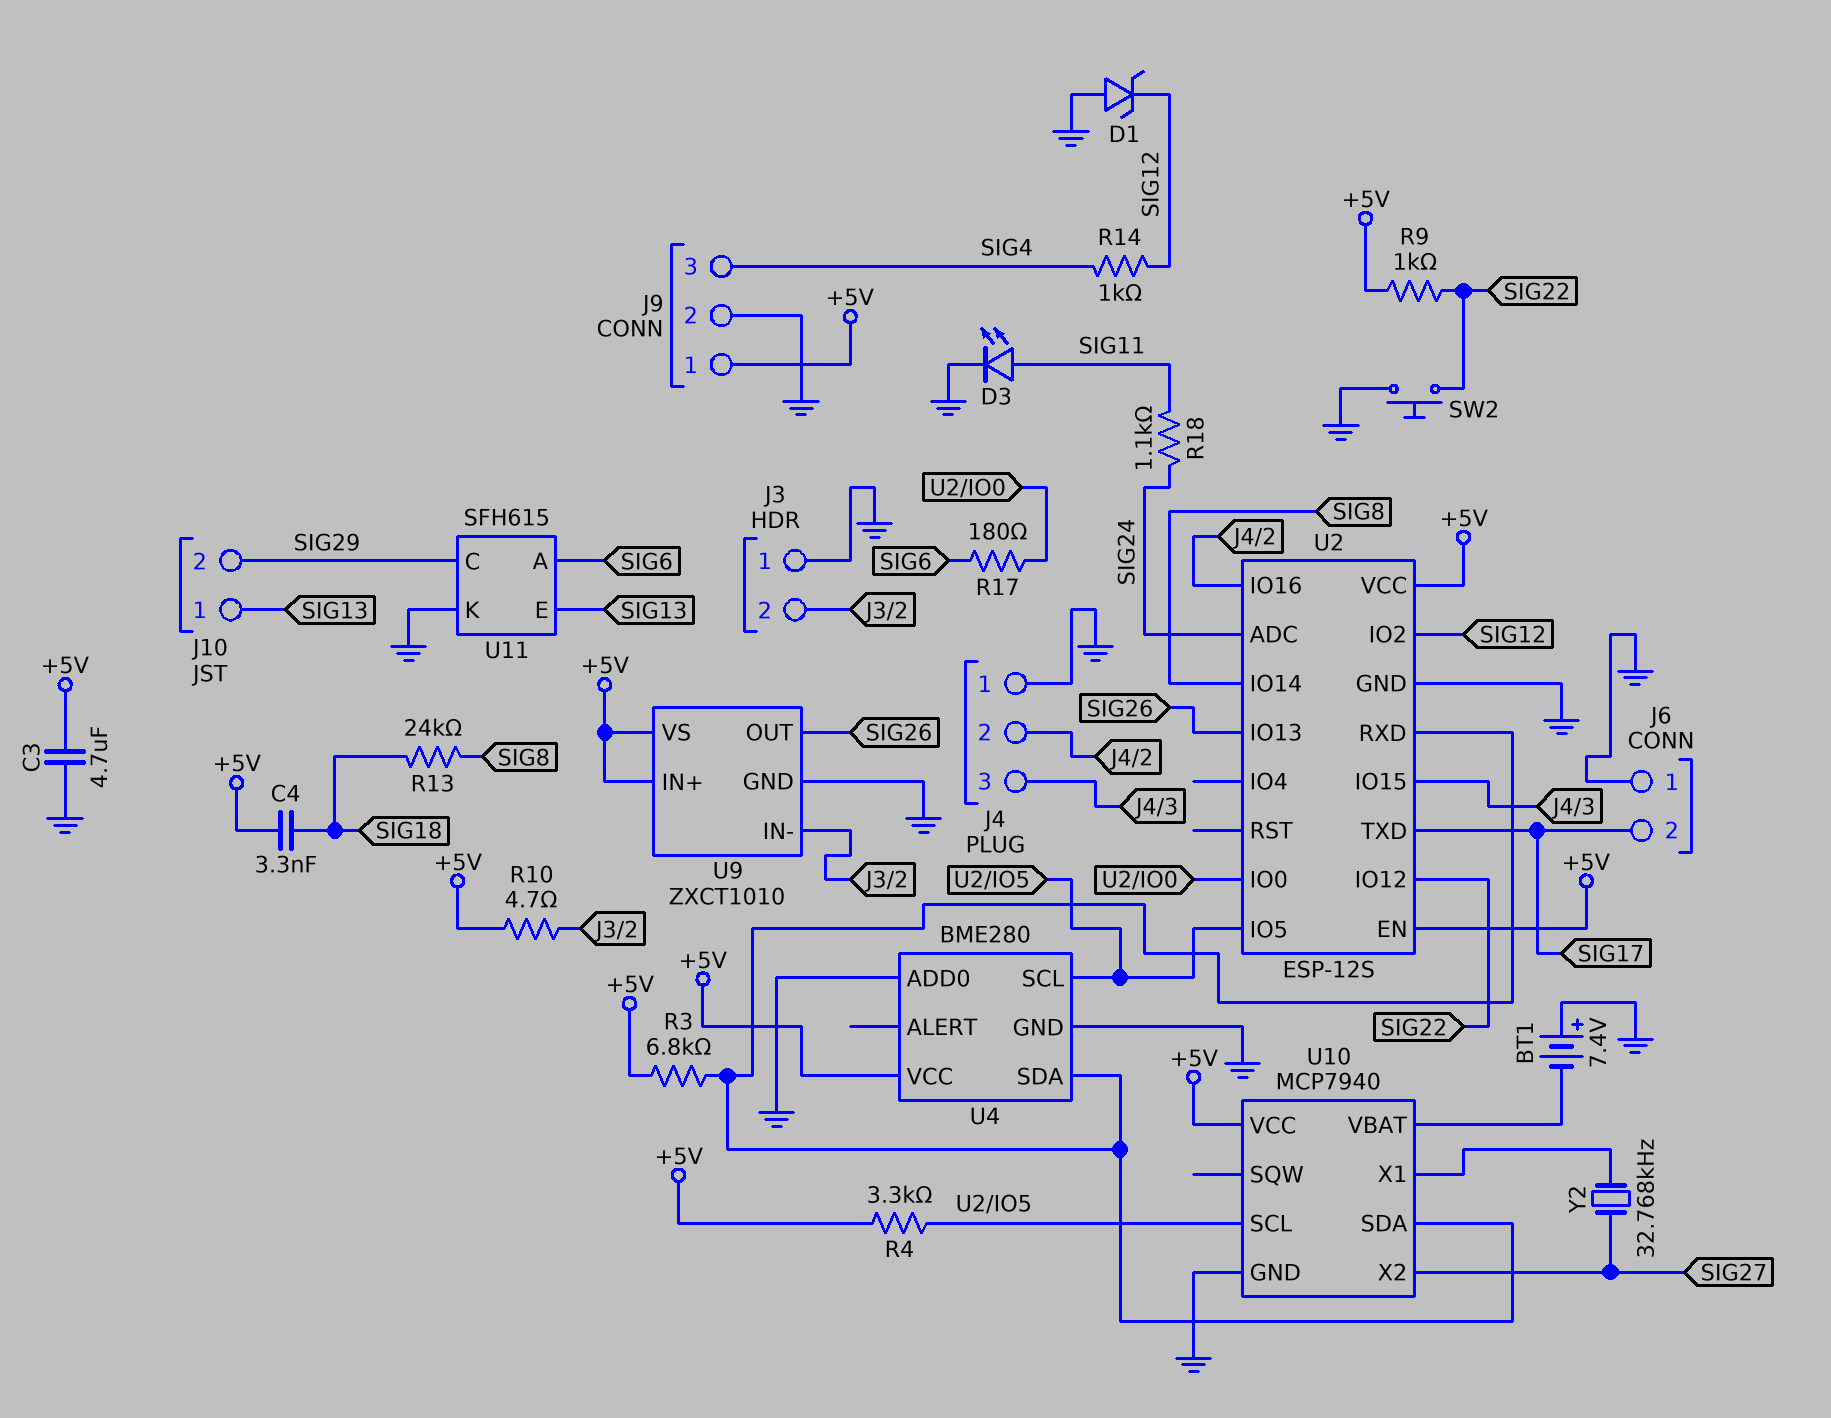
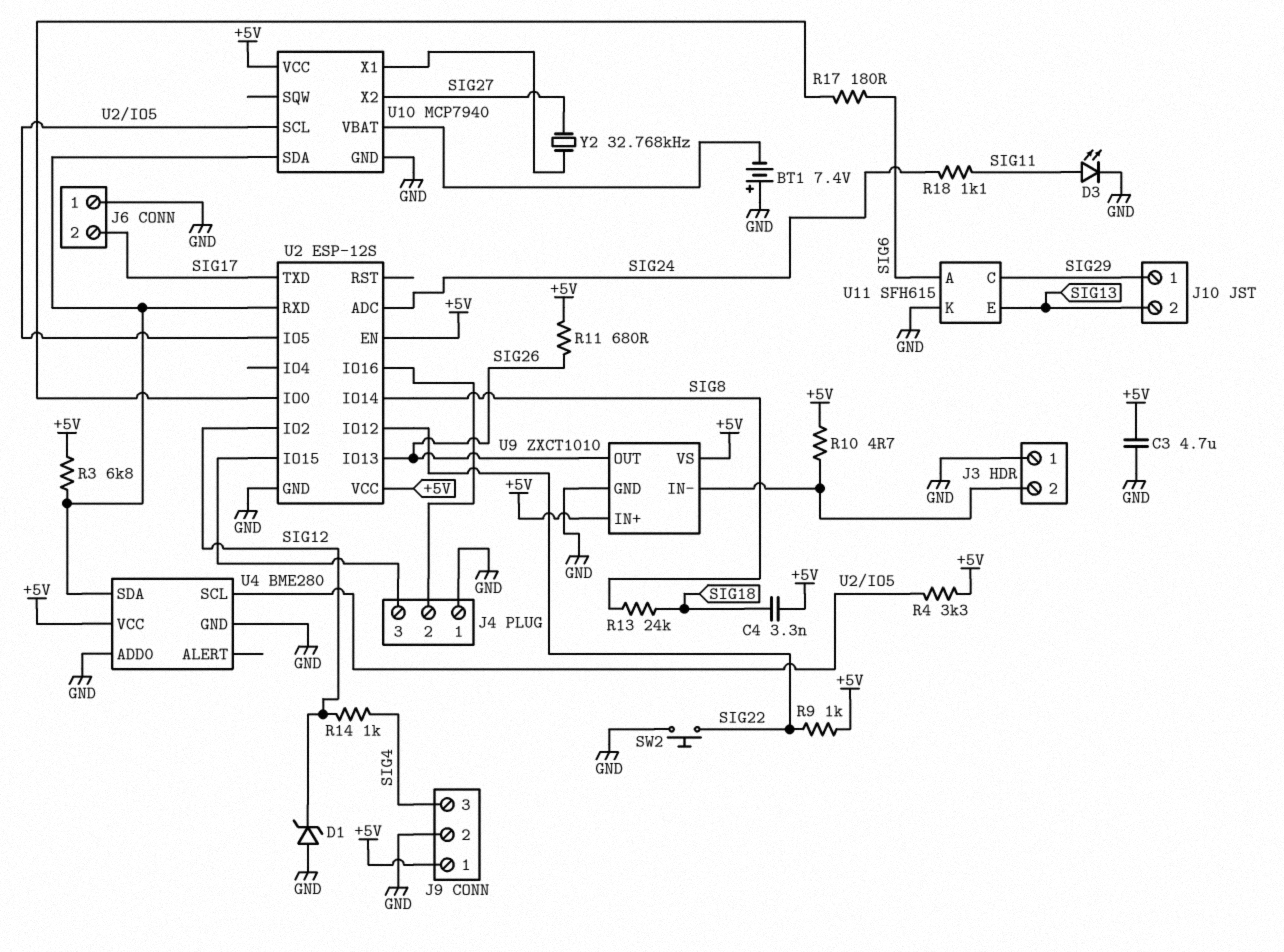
J10 pin 1: SIG13 -> SIG29
J10 pin 2: SIG29 -> SIG13
R11: none -> 680 (+5V, SIG26)

